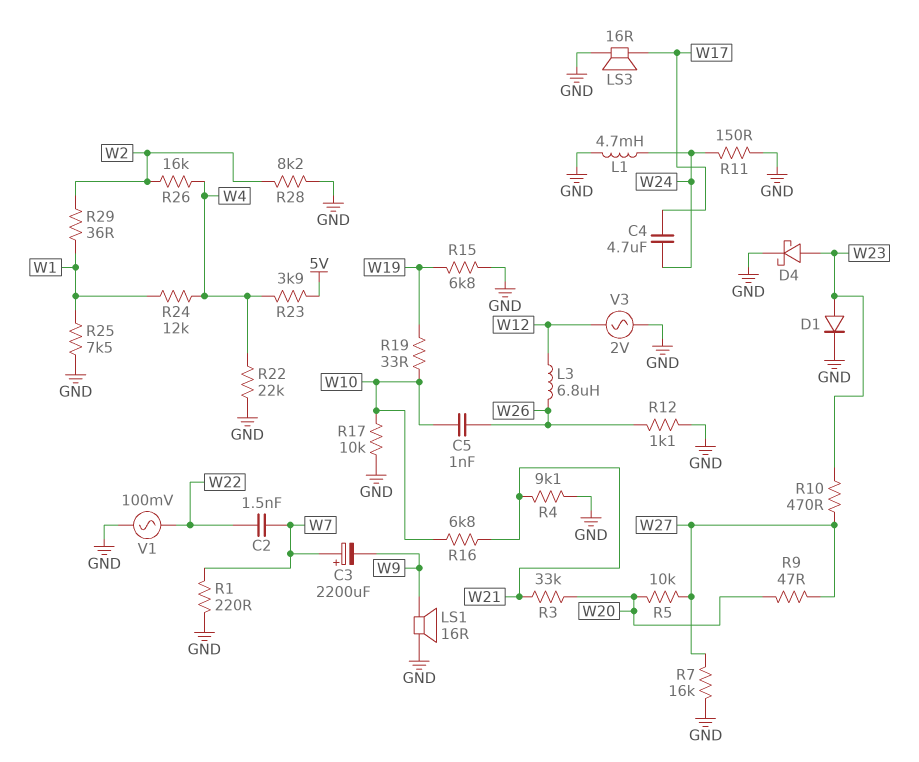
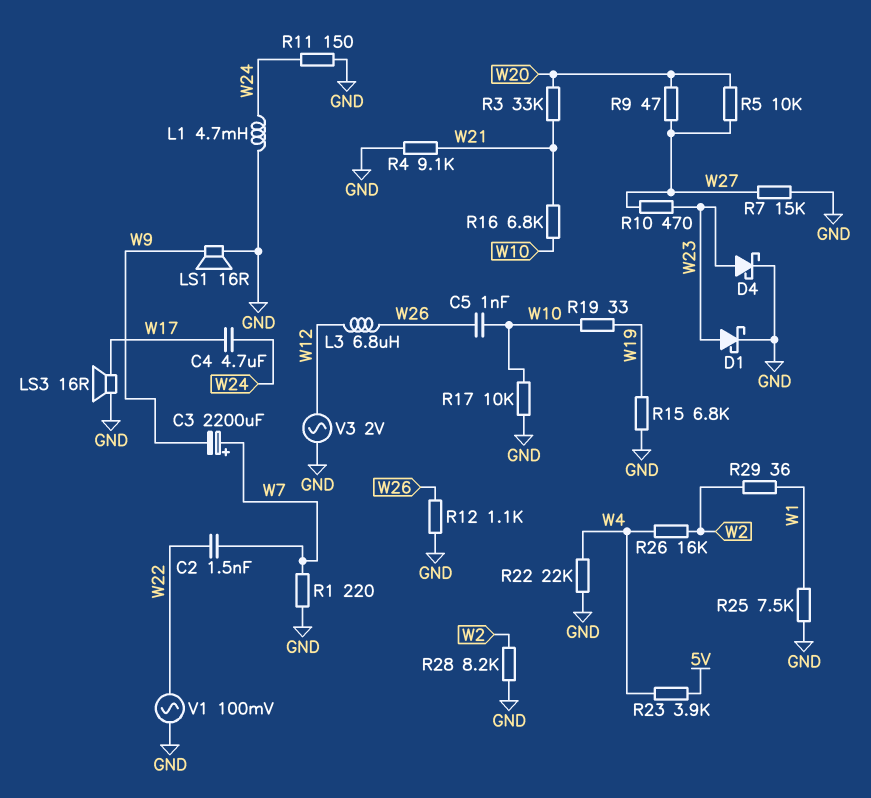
D1: diode (A W23, K GND) -> schottky (A W23, K GND)
R7: 16k (GND, W27) -> 15k (GND, W27)
R24: 12k (W1, W4) -> none

